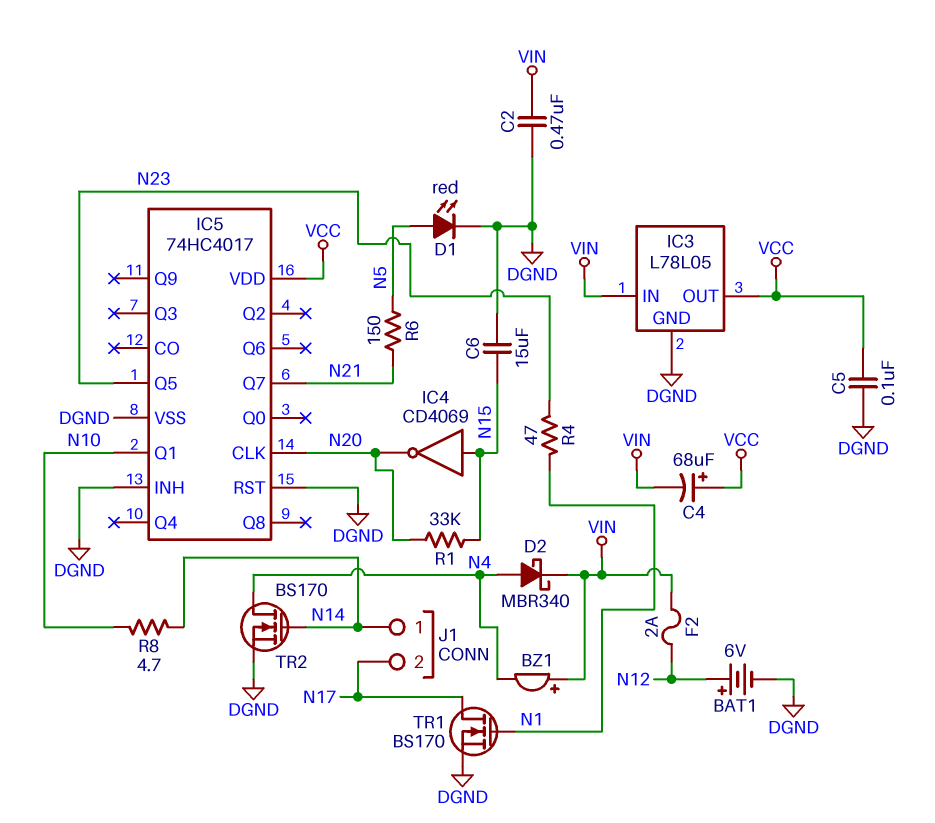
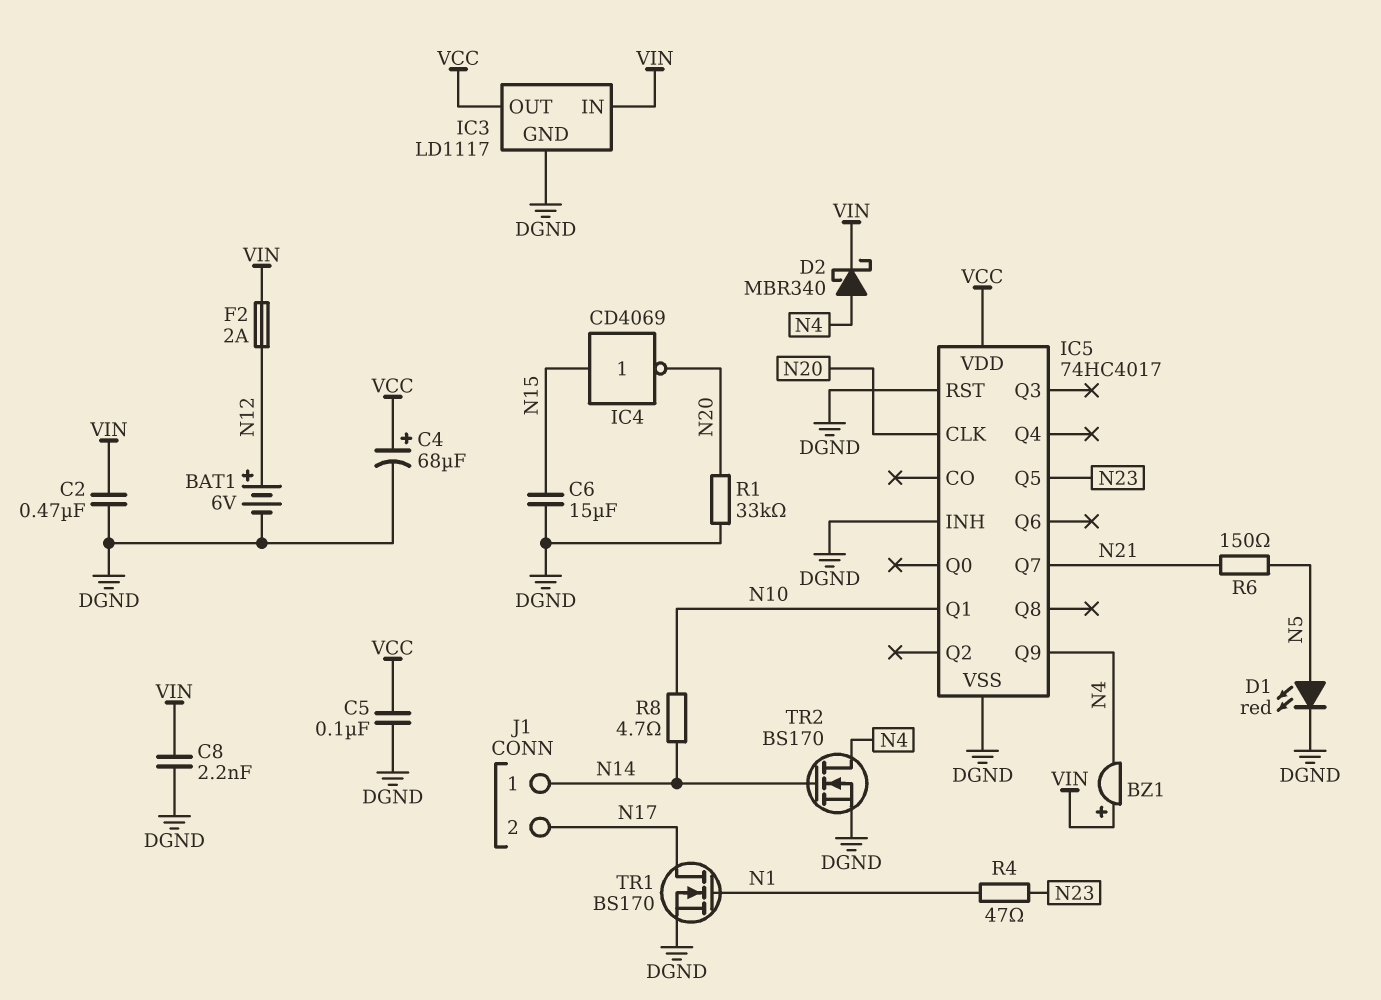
C4: 68uF (plus VCC, minus VIN) -> 68uF (plus VCC, minus DGND)
C8: none -> 2.2nF (DGND, VIN)
IC3: L78L05 -> LD1117
IC5 pin Q9: none -> N4
R1: 33k (N15, N20) -> 33k (DGND, N20)

